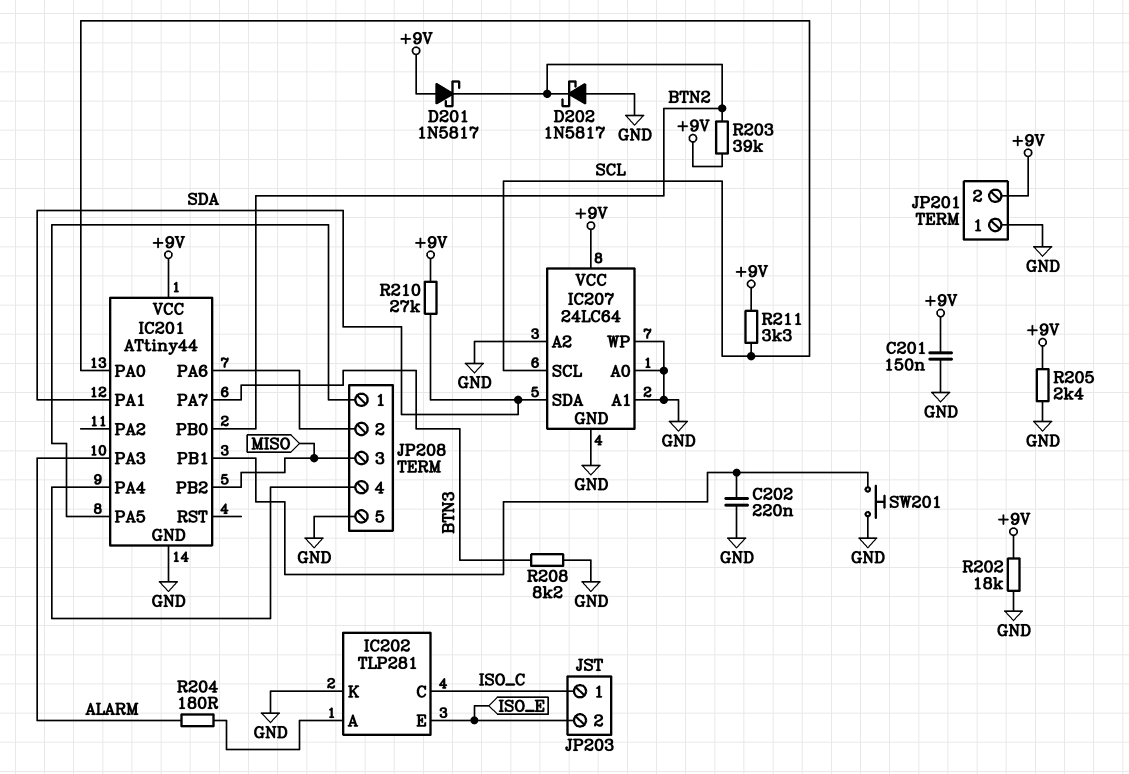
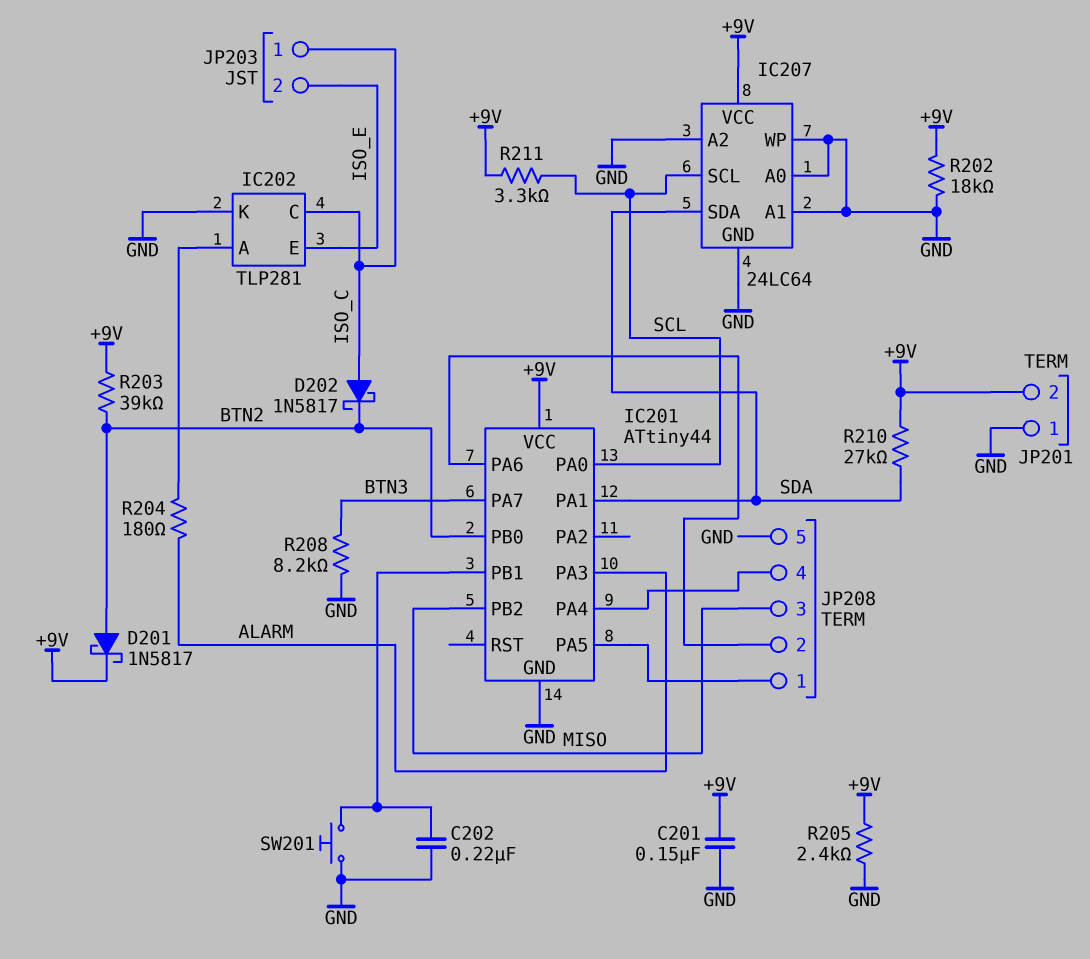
D201: schottky 1N5817 (A +9V, K BTN2) -> schottky 1N5817 (A BTN2, K +9V)
D202: schottky 1N5817 (A GND, K BTN2) -> schottky 1N5817 (A ISO_C, K BTN2)

